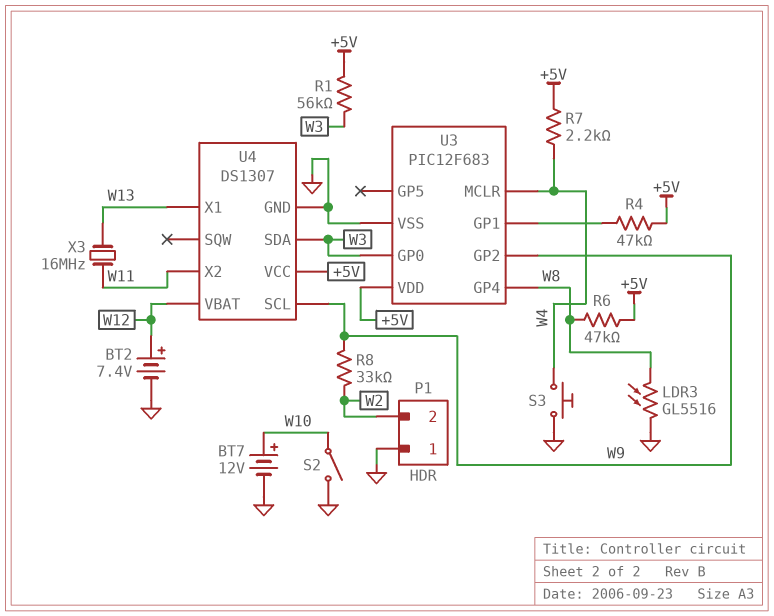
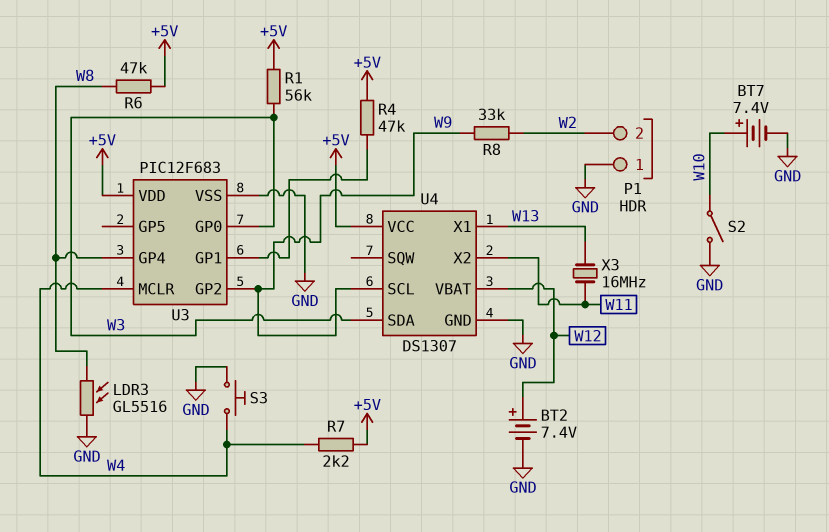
BT7: 12V (plus W10, minus GND) -> 7.4V (plus W10, minus GND)

